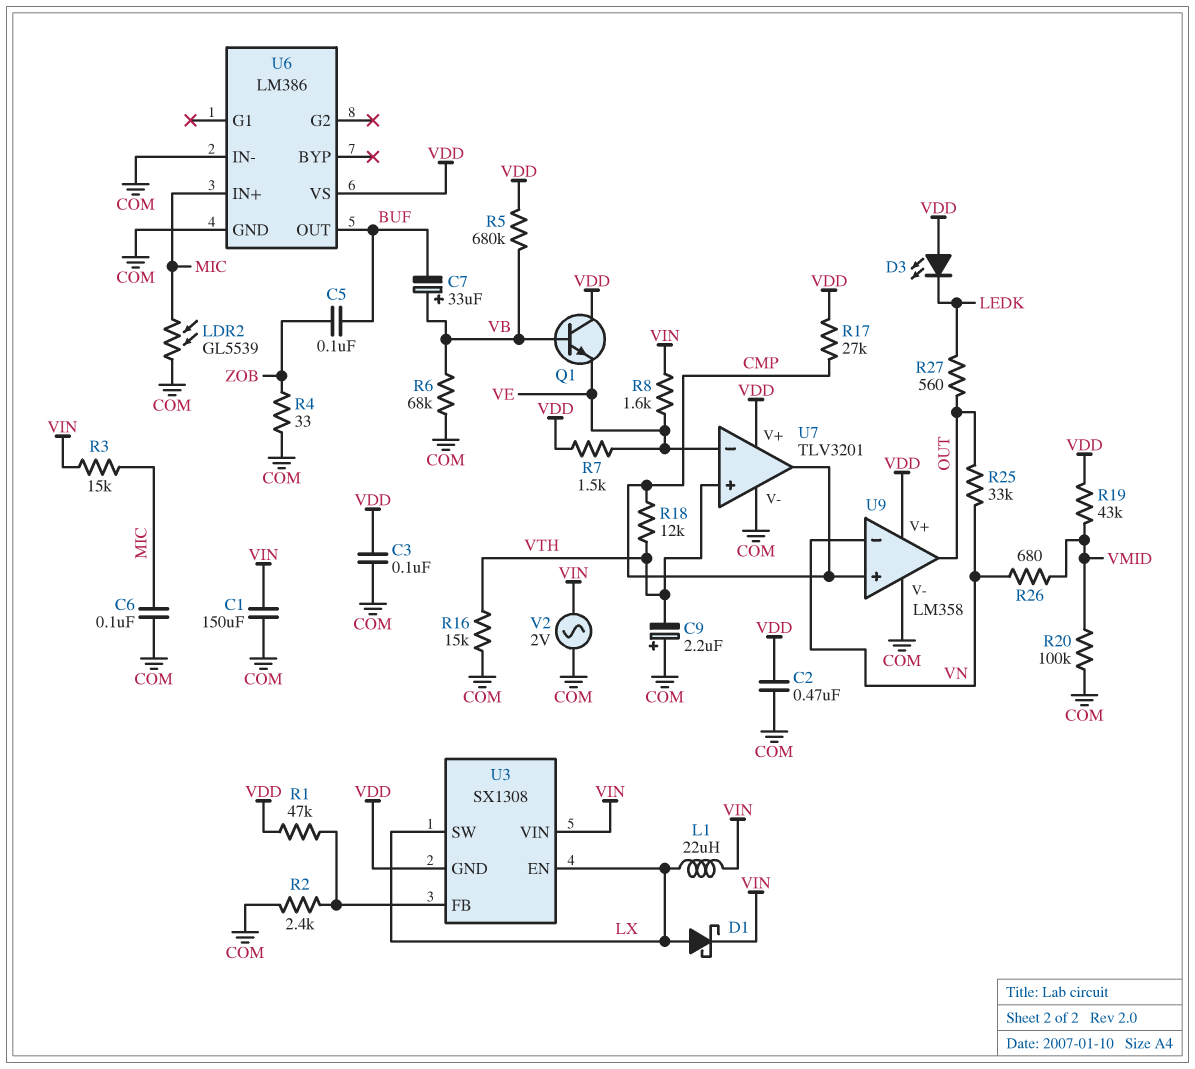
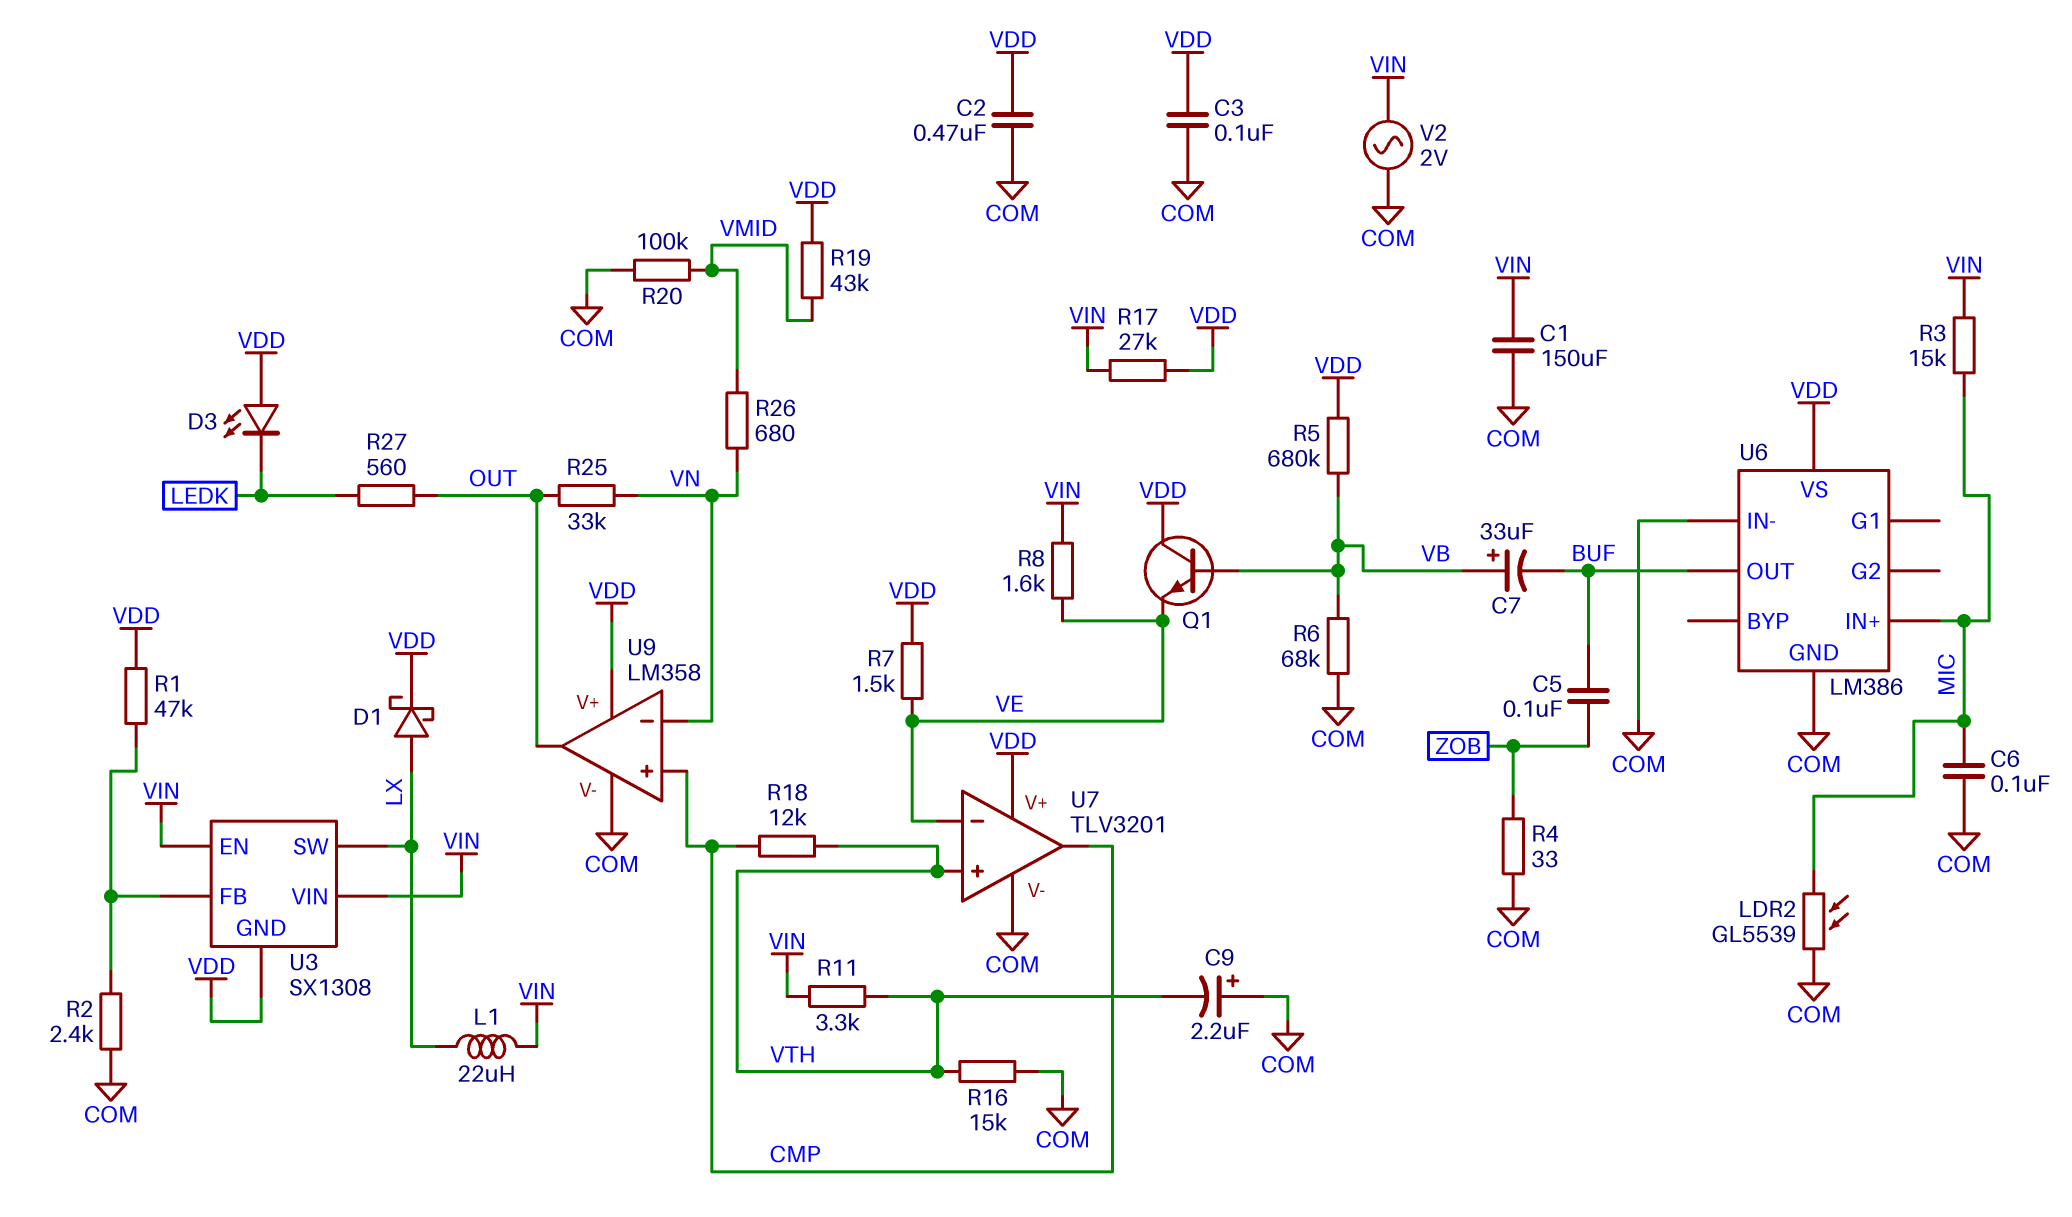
D1: schottky (A LX, K VIN) -> schottky (A LX, K VDD)
R11: none -> 3.3k (VIN, VTH)
R17: 27k (CMP, VDD) -> 27k (VDD, VIN)
U3 pin EN: LX -> VIN

